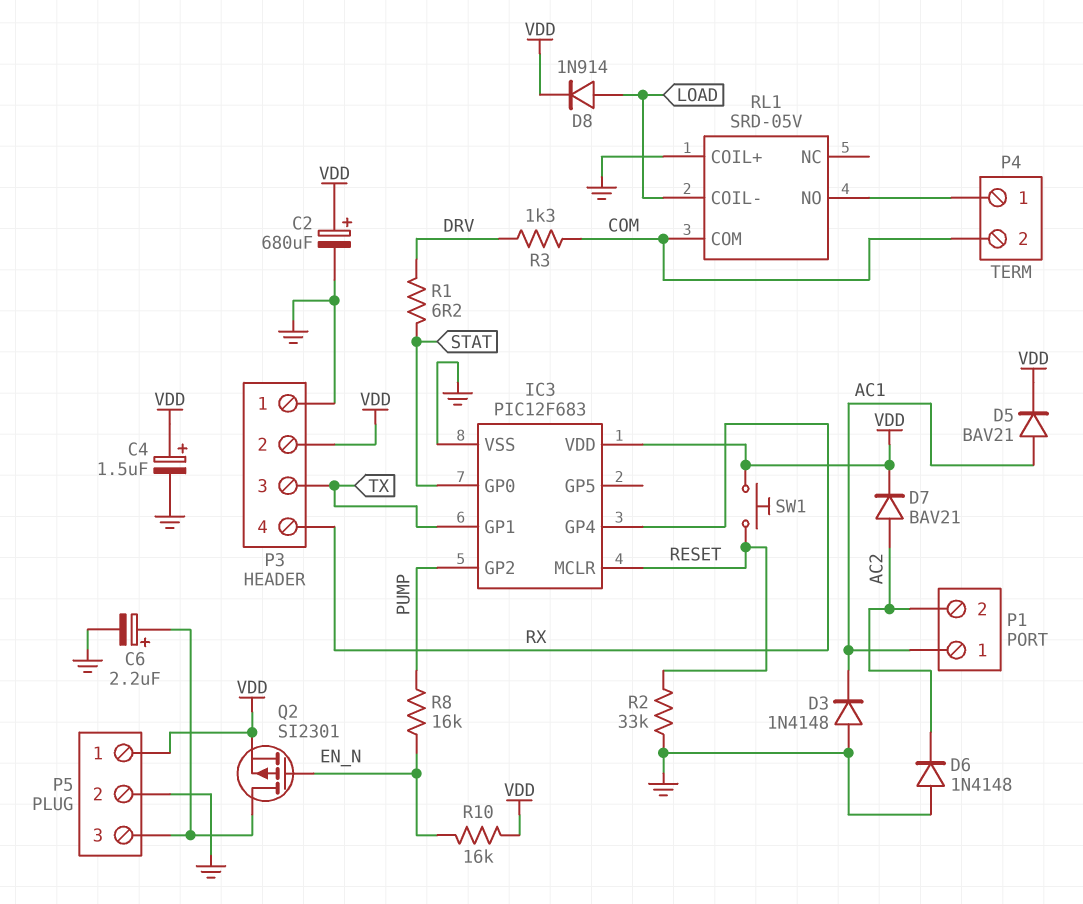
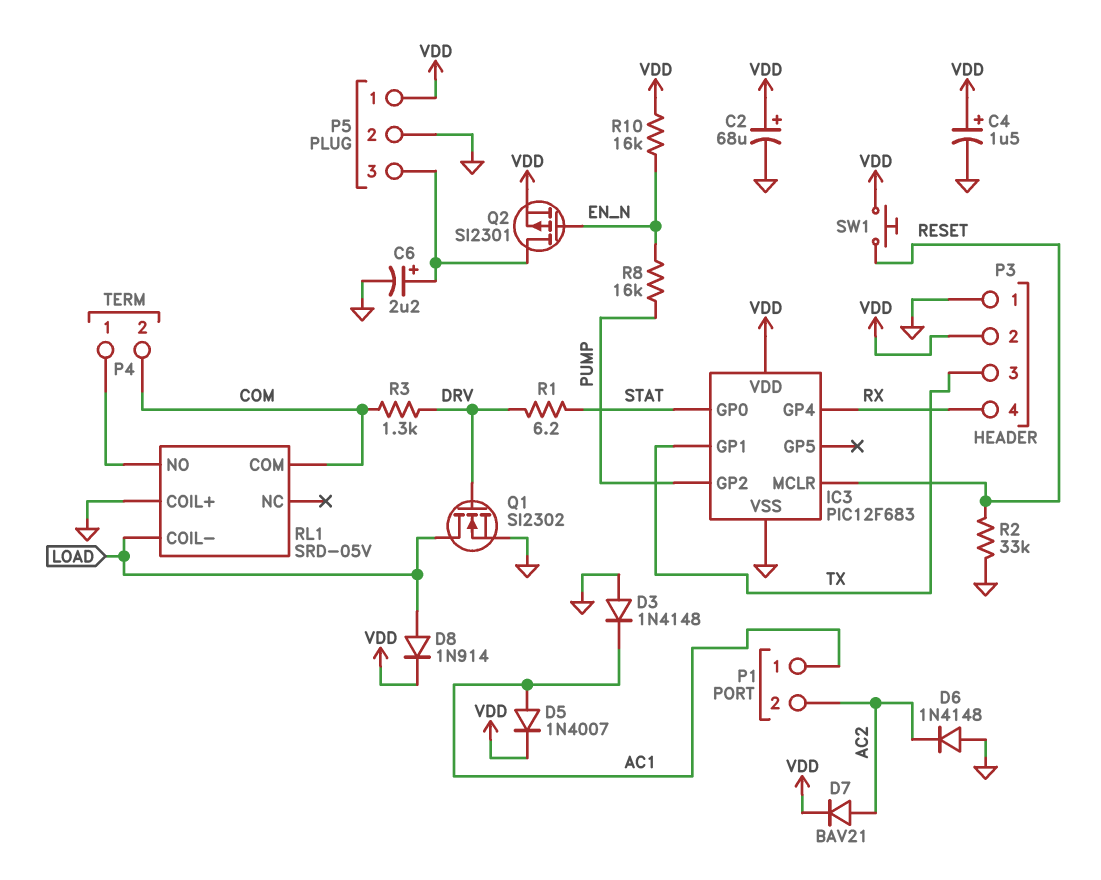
C2: 680uF (plus VDD, minus GND) -> 68uF (plus VDD, minus GND)
D5: diode BAV21 (A AC1, K VDD) -> diode 1N4007 (A AC1, K VDD)
Q1: none -> NMOS SI2302 (G DRV, D LOAD, S GND)

